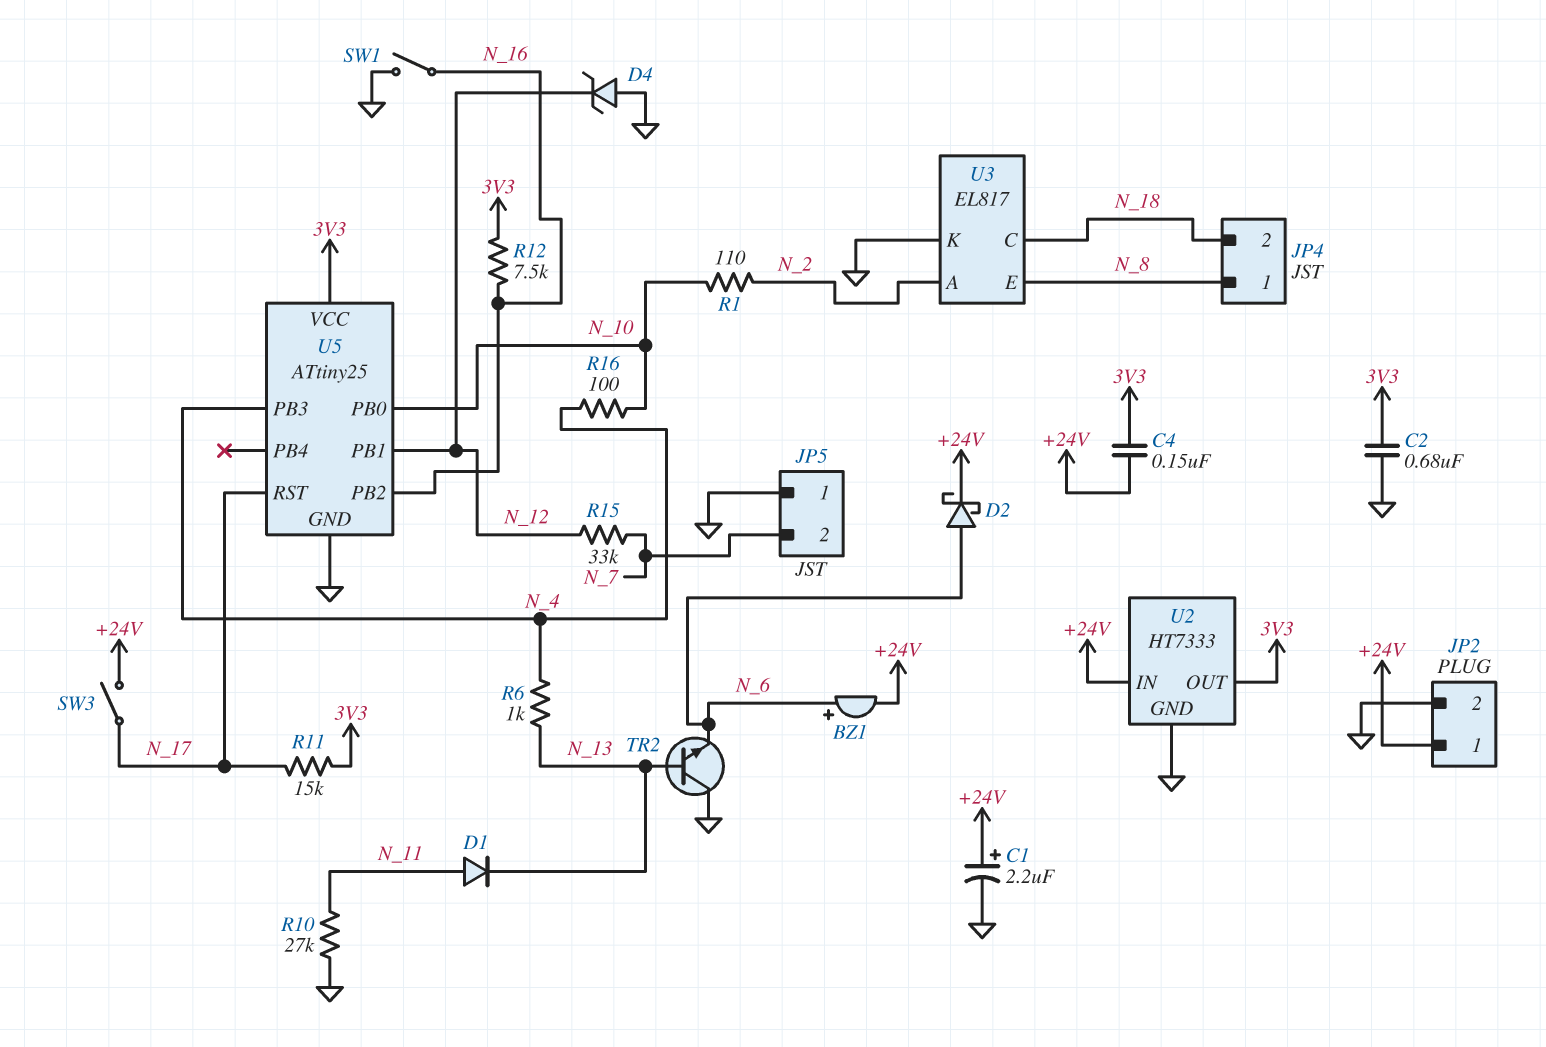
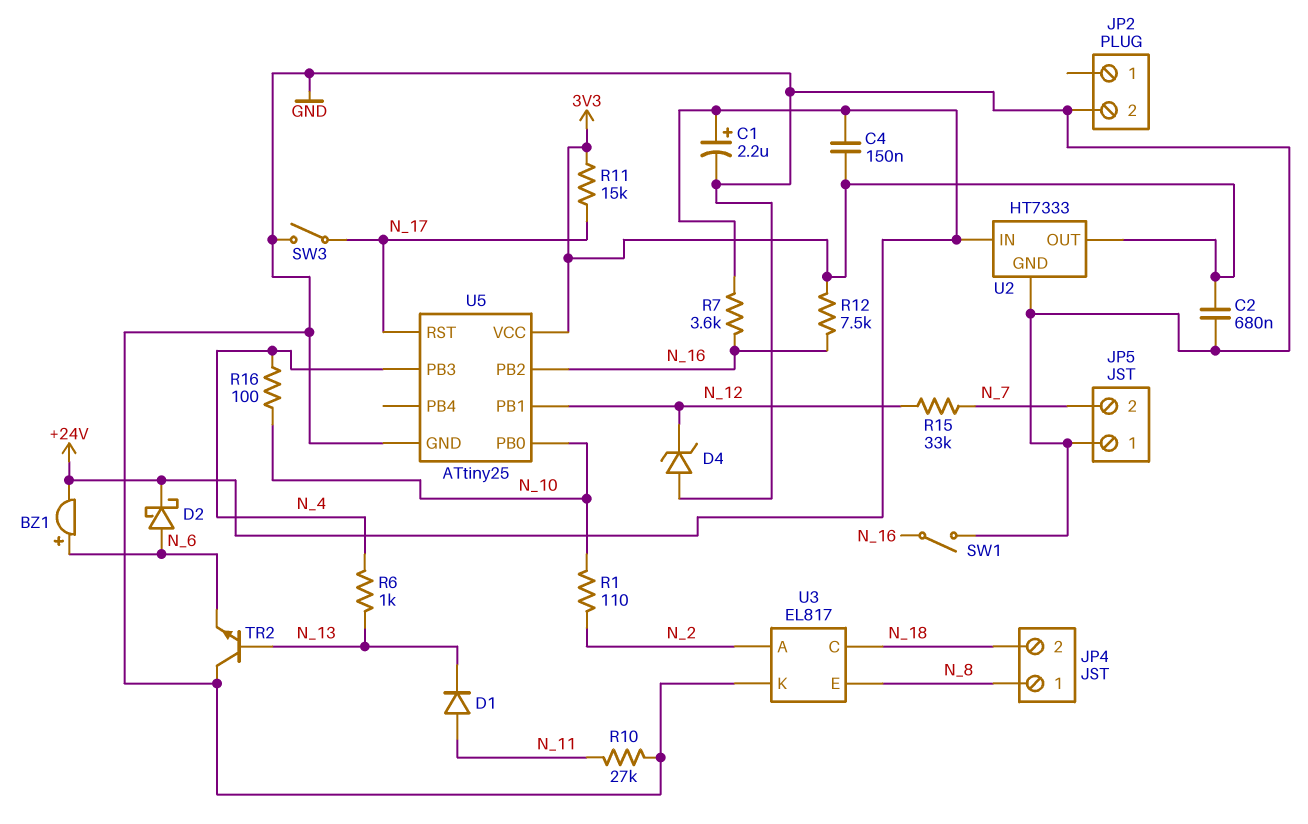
JP2 pin 1: +24V -> none
R7: none -> 3.6k (+24V, N_16)
SW3: switch (+24V, N_17) -> switch (GND, N_17)

